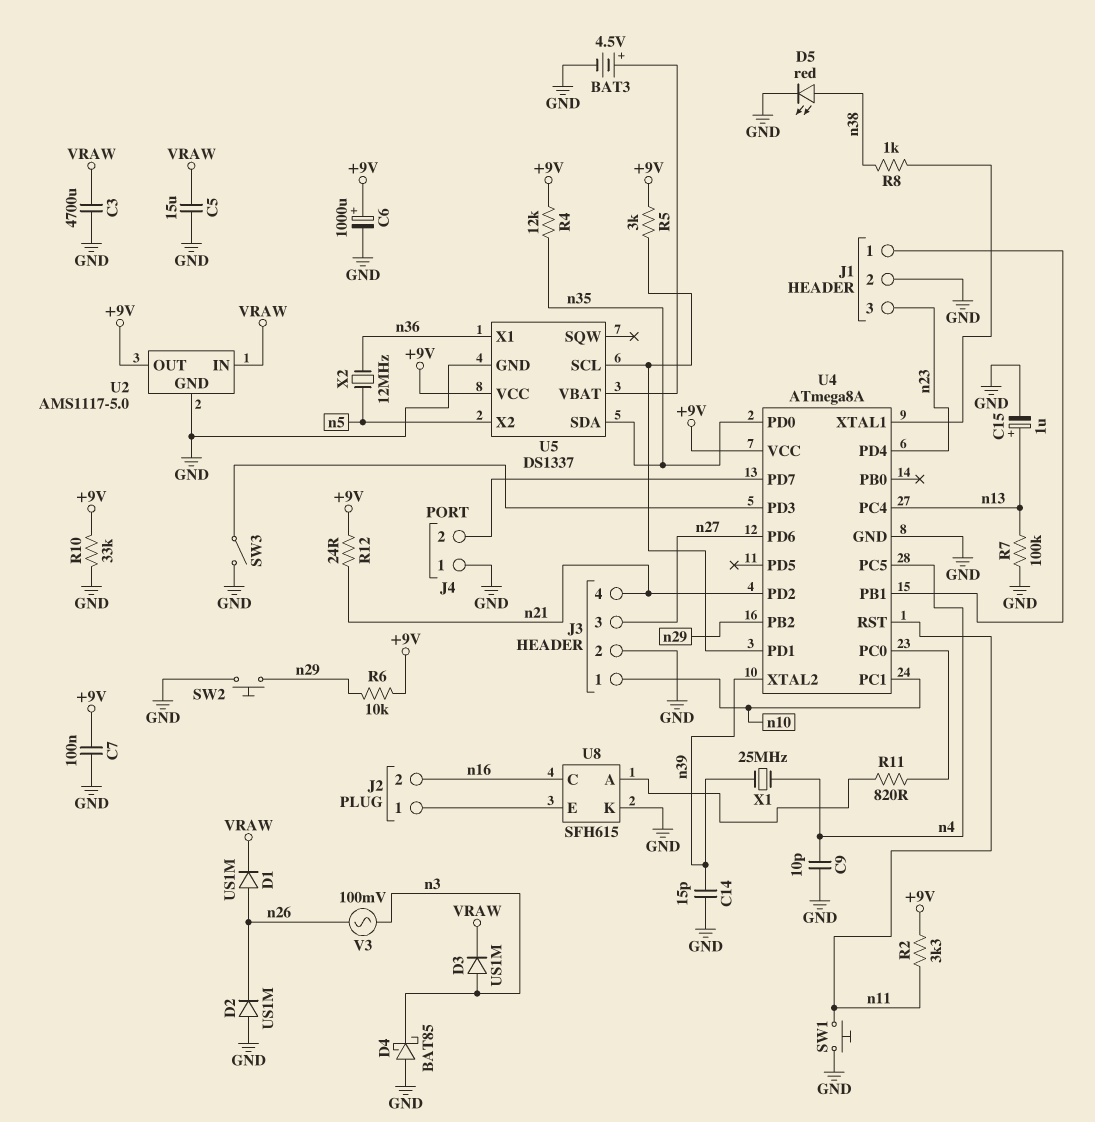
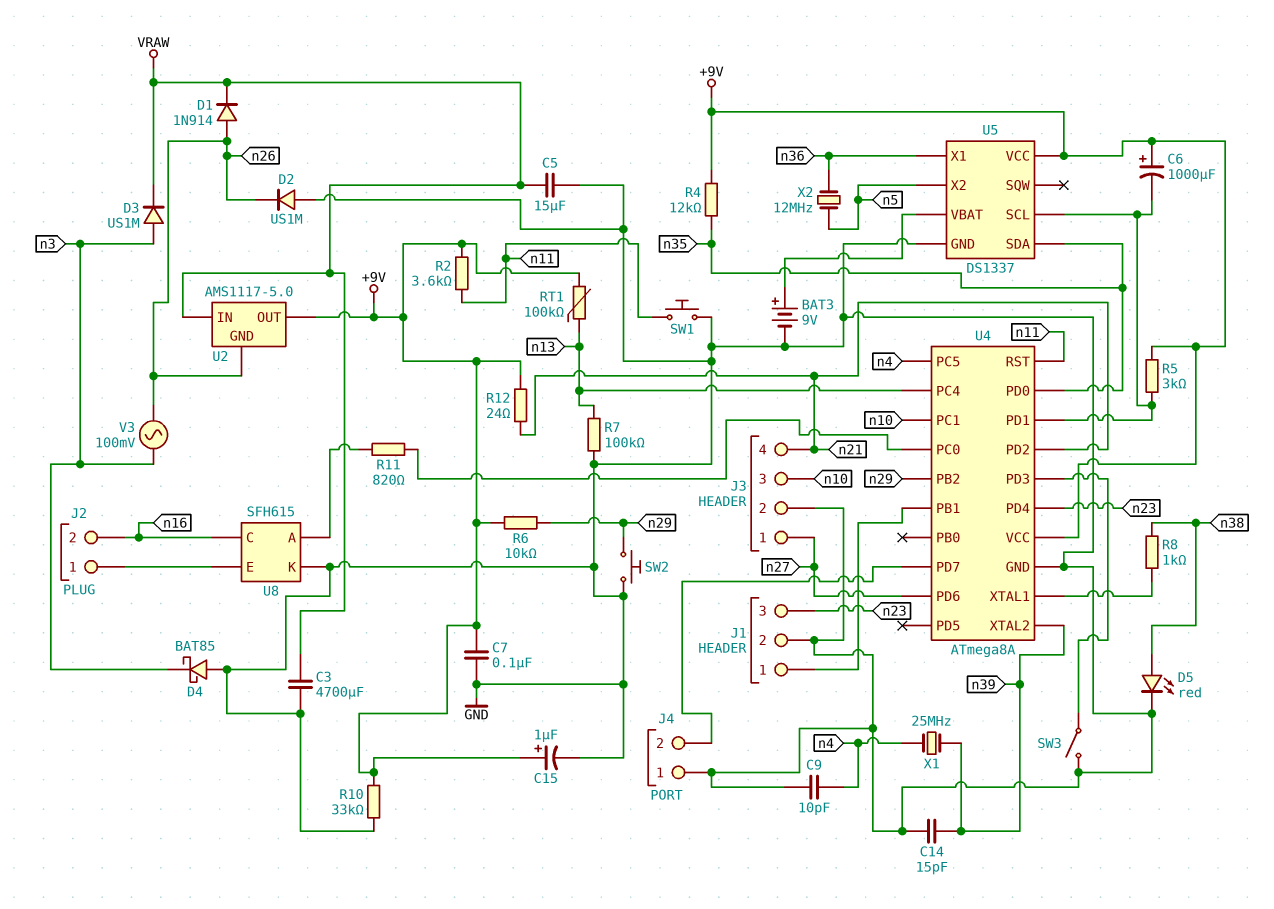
BAT3: 4.5V (plus U5/VBAT, minus GND) -> 9V (plus U5/VBAT, minus GND)
C6: 1000uF (plus +9V, minus GND) -> 1000uF (plus +9V, minus U4/PD1)
C15: 1uF (plus n13, minus GND) -> 1uF (plus +9V, minus GND)
D1: diode US1M (A n26, K VRAW) -> diode 1N914 (A n26, K VRAW)
J3 pin 1: n10 -> n27
J3 pin 3: n27 -> n10
R2: 3.3k (+9V, n11) -> 3.6k (+9V, n11)
RT1: none -> 100k (+9V, n13)
U2 pin GND: GND -> n26

